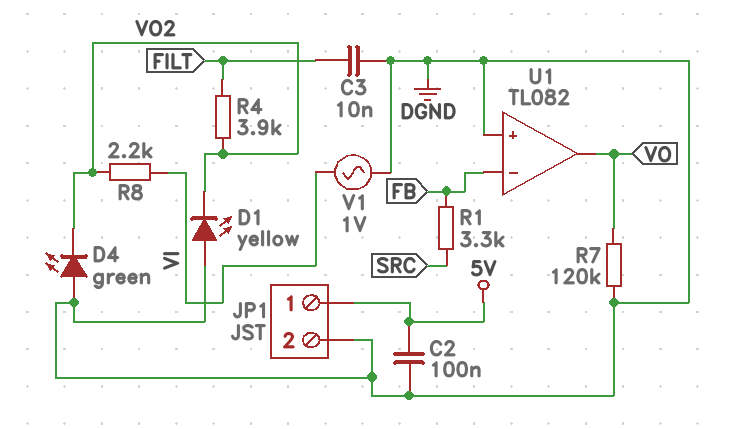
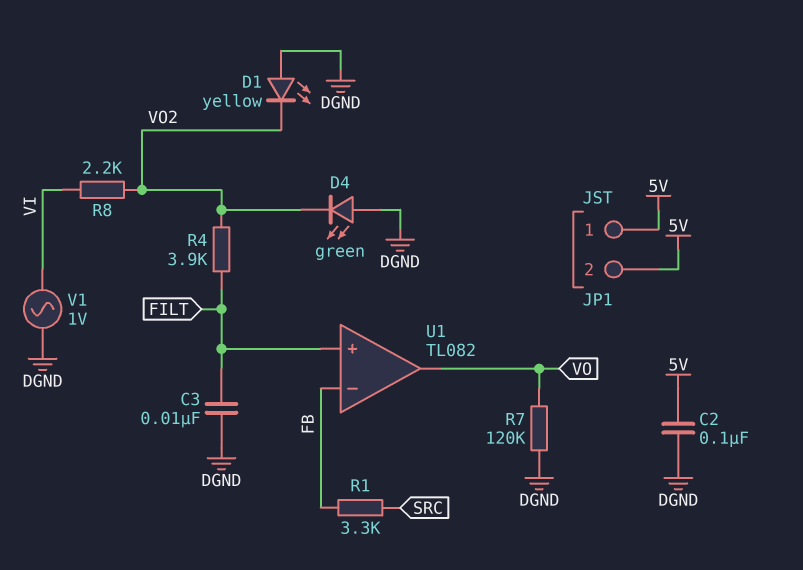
JP1 pin 2: DGND -> 5V
U1 pin in+: DGND -> FILT

